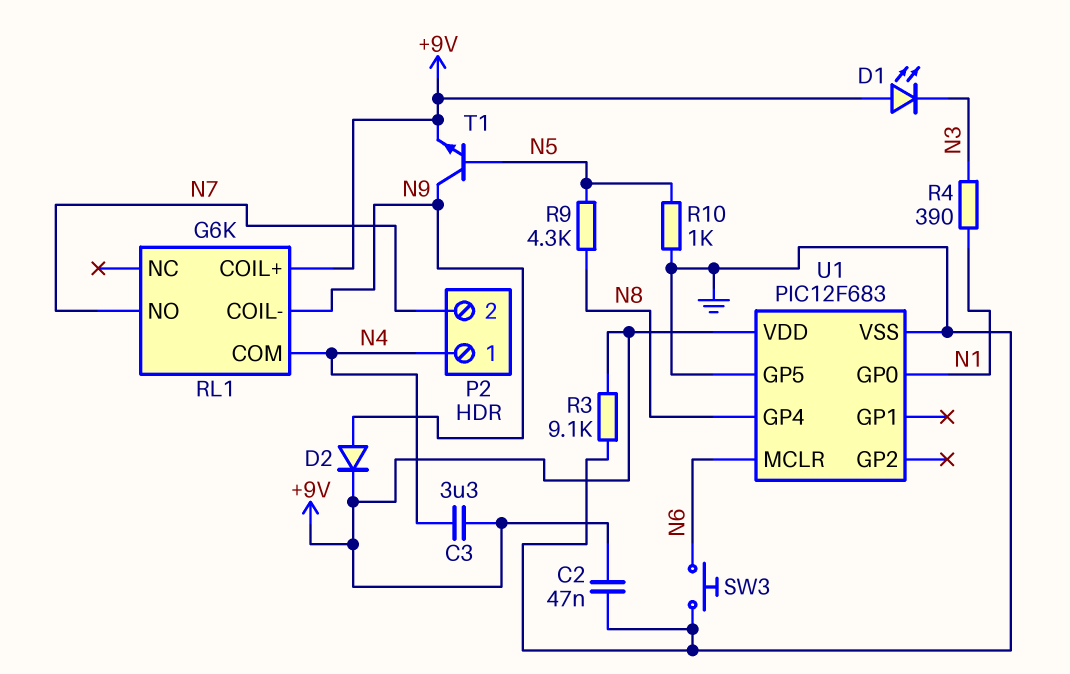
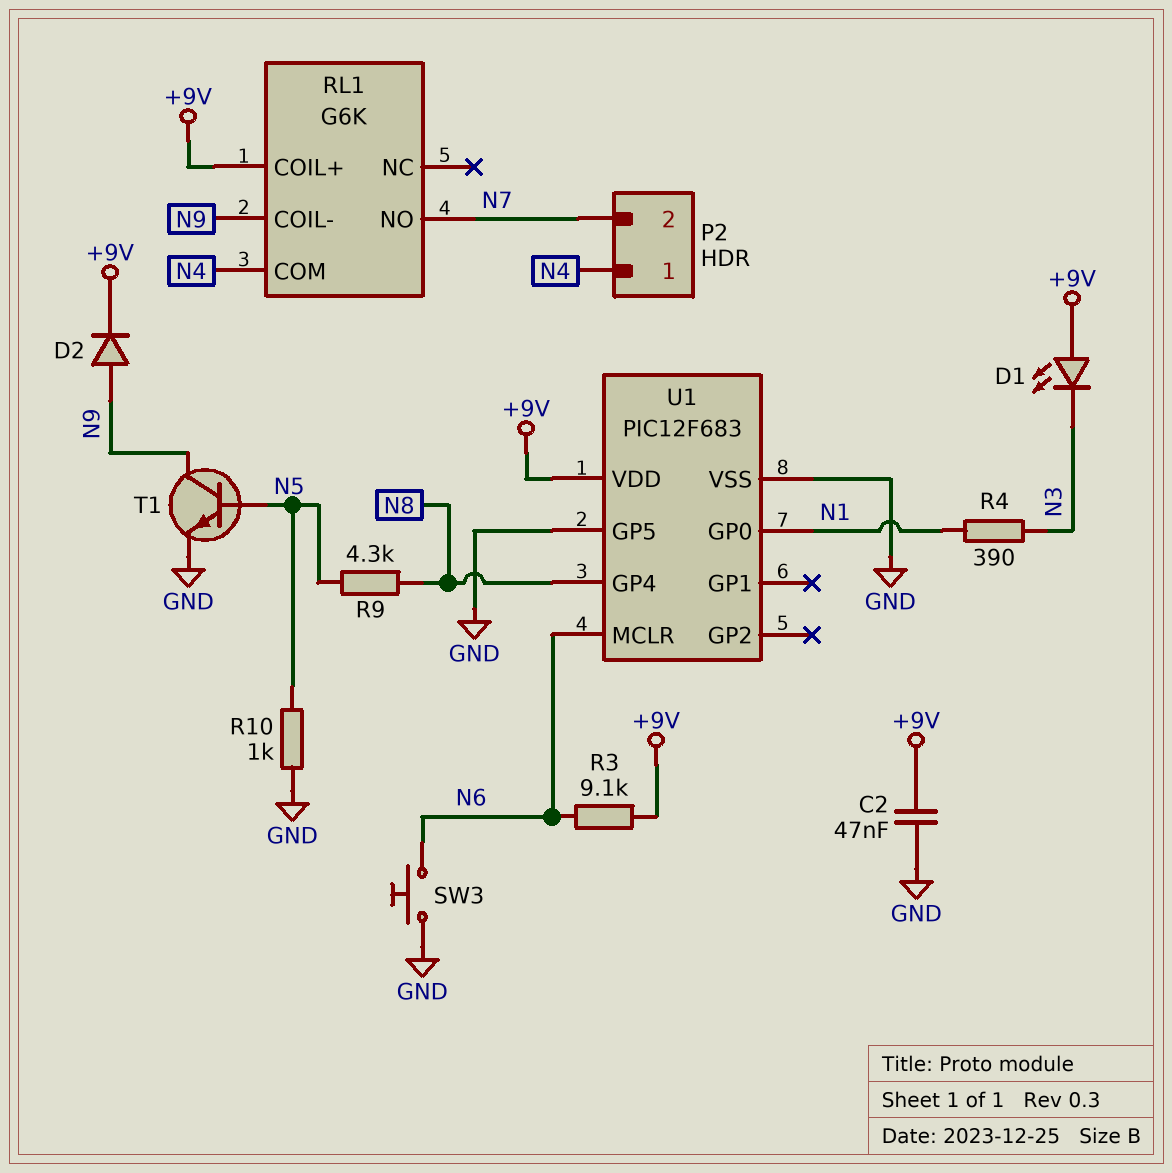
C3: 3.3uF (+9V, N4) -> none
R3: 9.1k (+9V, GND) -> 9.1k (+9V, N6)
T1: NPN (B N5, C N9, E +9V) -> NPN (B N5, C N9, E GND)

